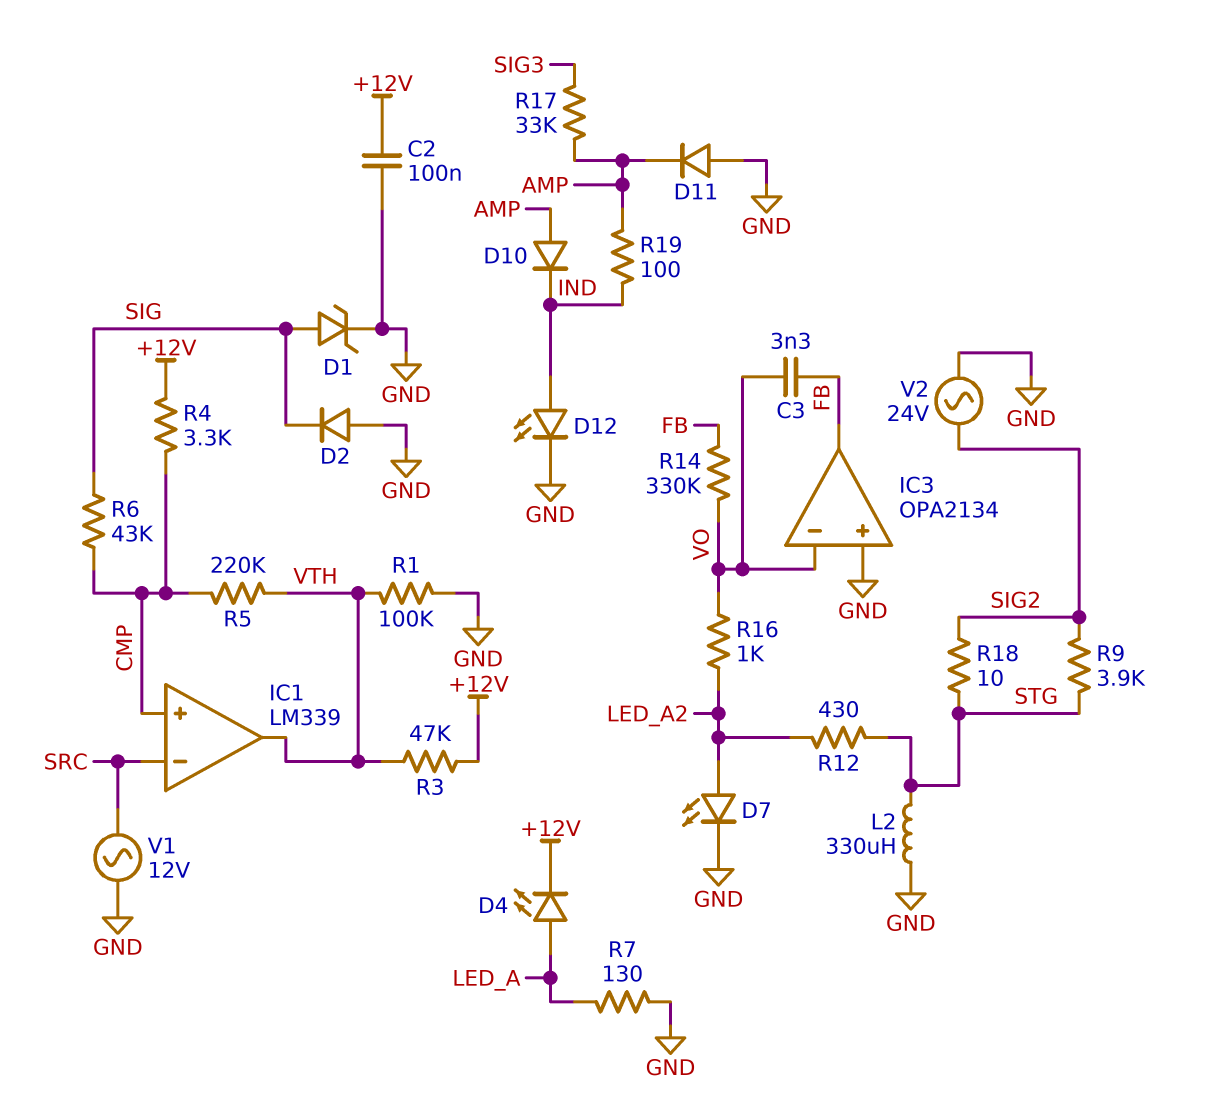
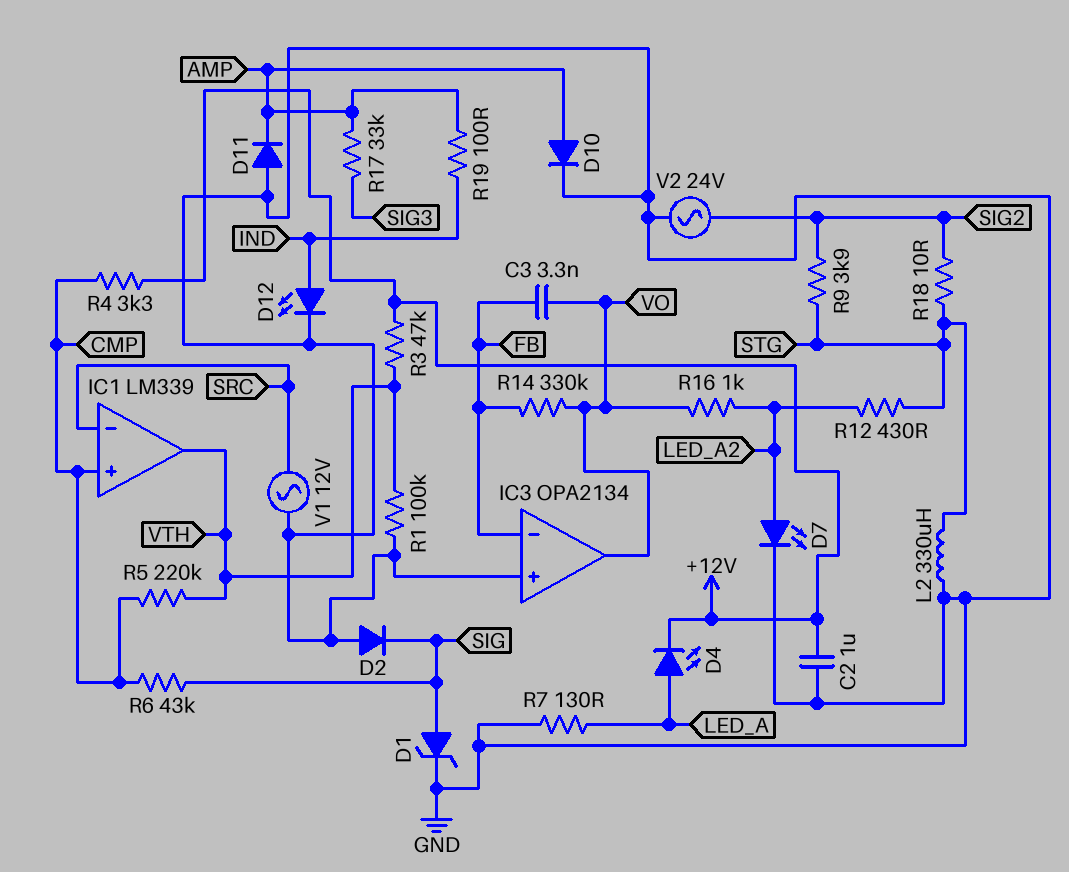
C2: 100nF (+12V, GND) -> 1uF (+12V, GND)
D10: diode (A AMP, K IND) -> diode (A AMP, K GND)
IC3 pin in-: VO -> FB
IC3 pin out: FB -> VO

